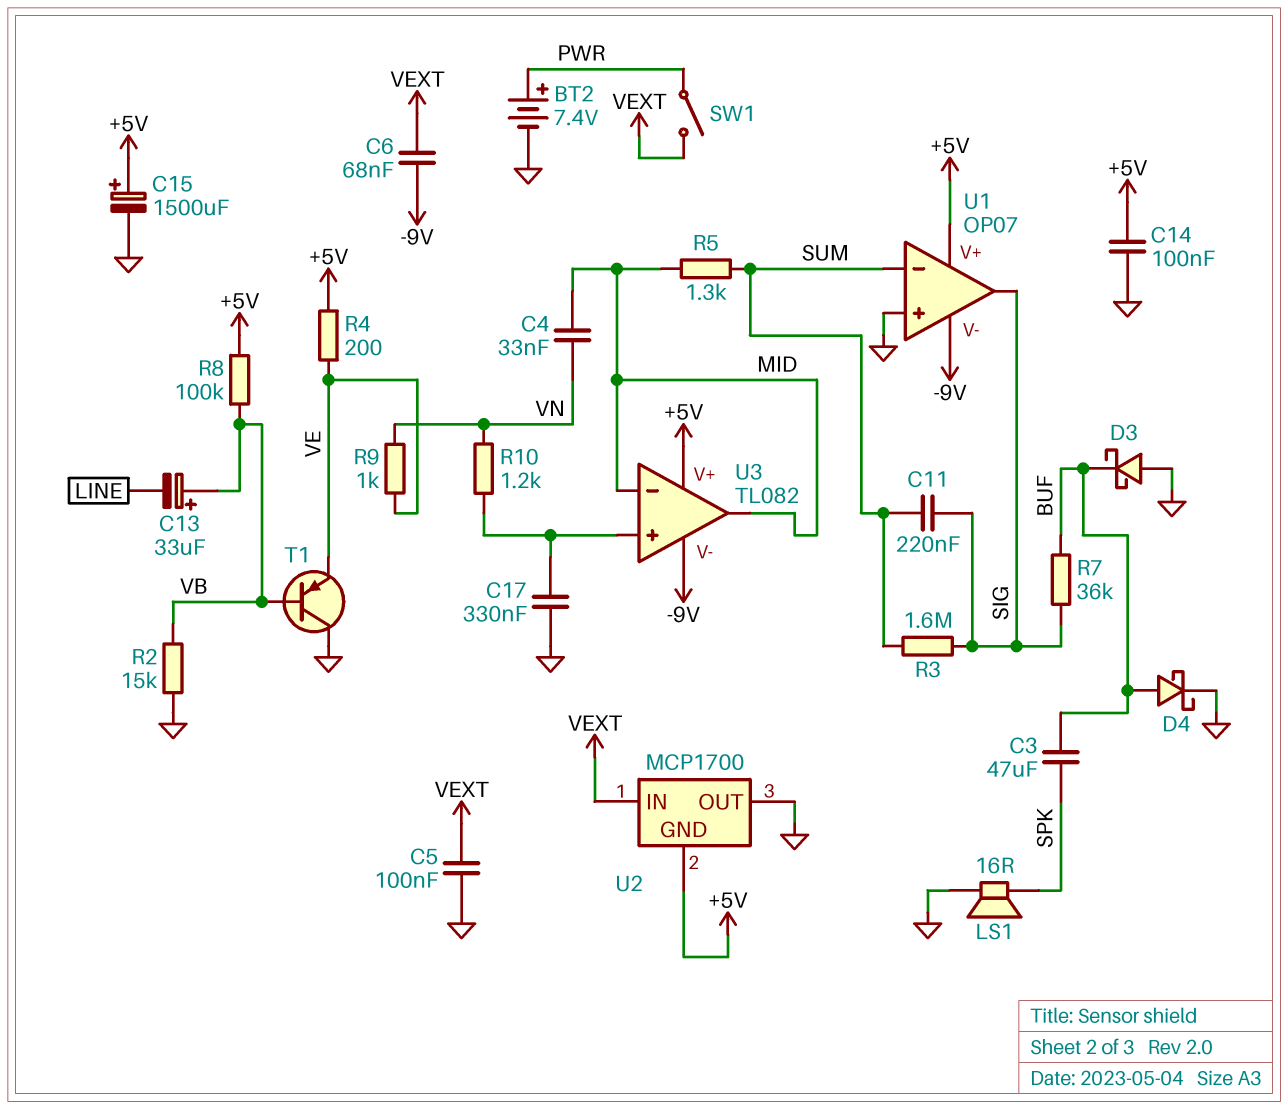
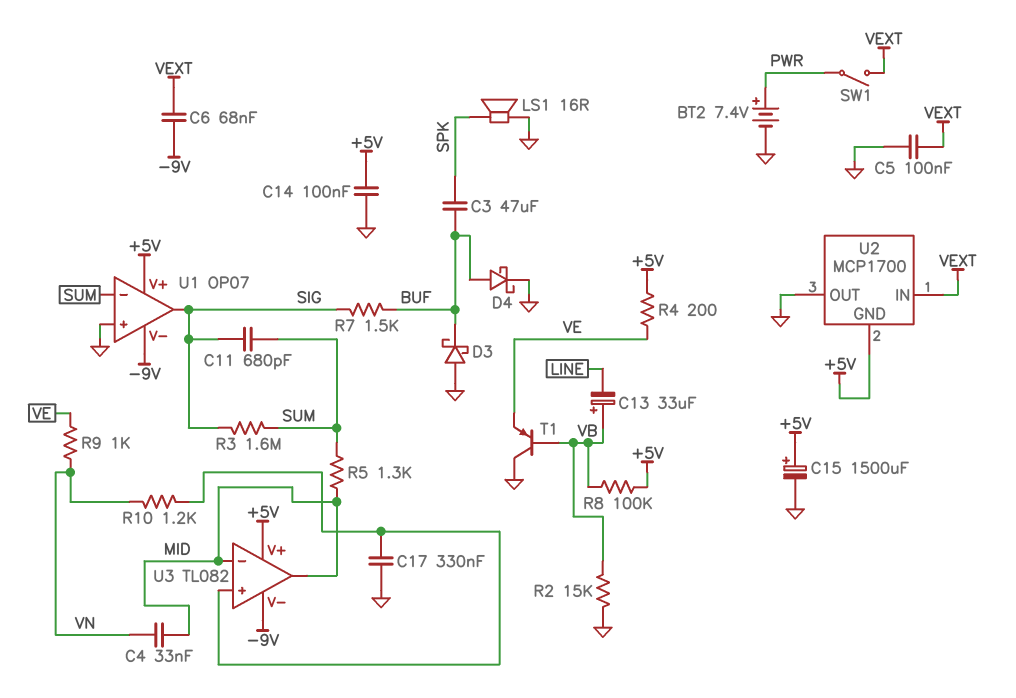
C11: 220nF (SIG, SUM) -> 680pF (SIG, SUM)
R7: 36k (BUF, SIG) -> 1.5k (BUF, SIG)

